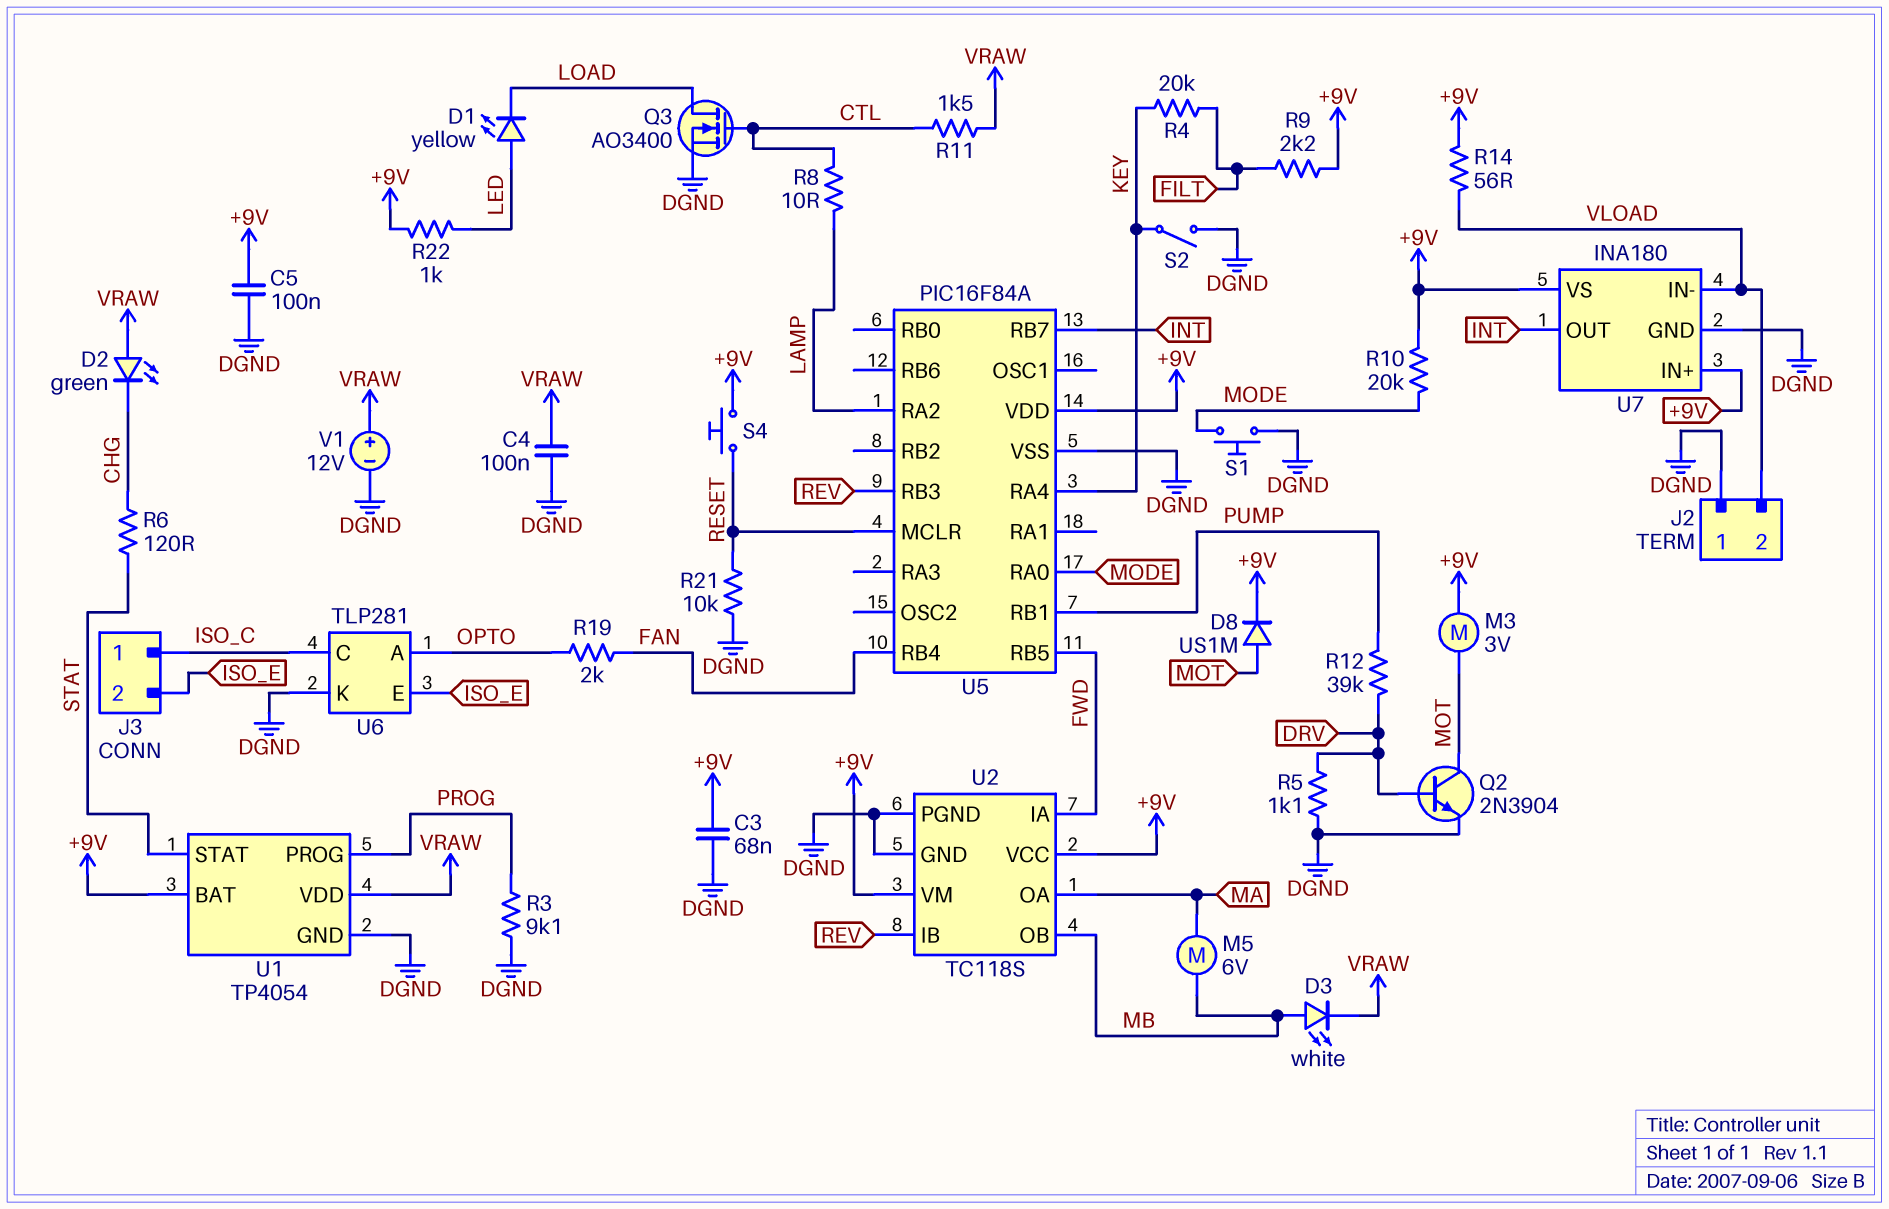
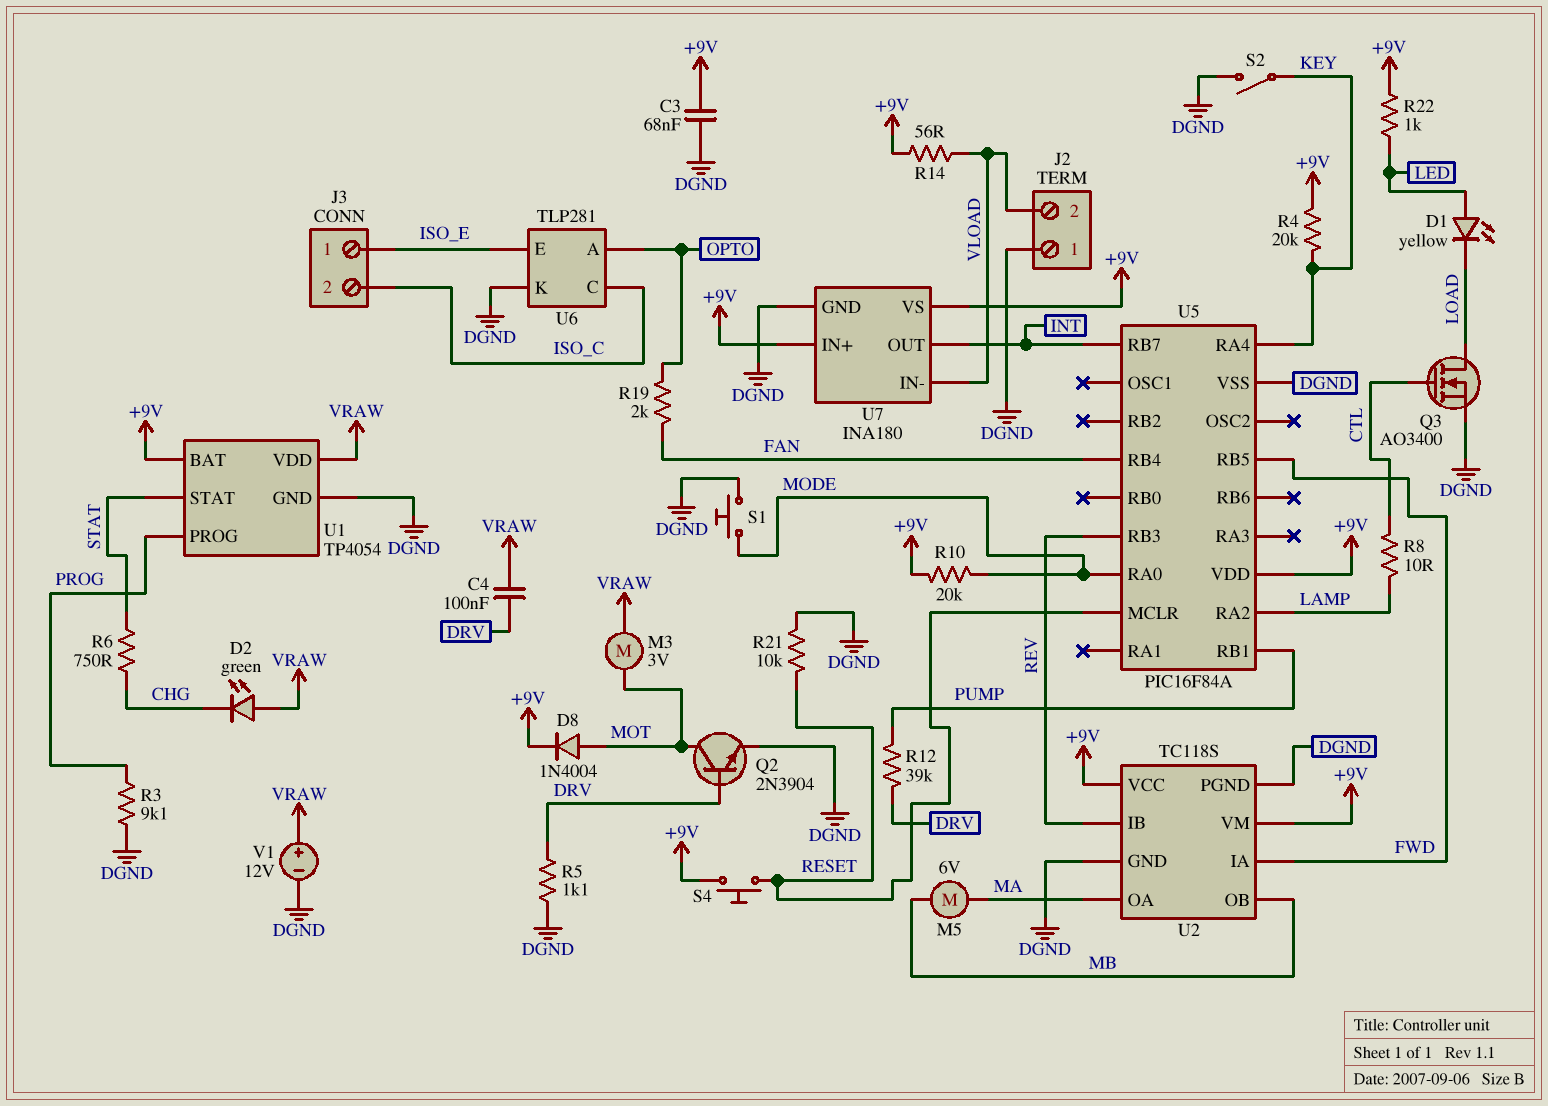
C4: 100nF (DGND, VRAW) -> 100nF (DRV, VRAW)
C5: 100nF (+9V, DGND) -> none
D3: LED white (A MB, K VRAW) -> none
D8: diode US1M (A MOT, K +9V) -> diode 1N4004 (A MOT, K +9V)
J3 pin 1: ISO_C -> ISO_E
J3 pin 2: ISO_E -> ISO_C
M3: motor 3V (+9V, MOT) -> motor 3V (MOT, VRAW)
R4: 20k (FILT, KEY) -> 20k (+9V, KEY)
R6: 120 (CHG, STAT) -> 750 (CHG, STAT)
R9: 2.2k (+9V, FILT) -> none
R11: 1.5k (CTL, VRAW) -> none

